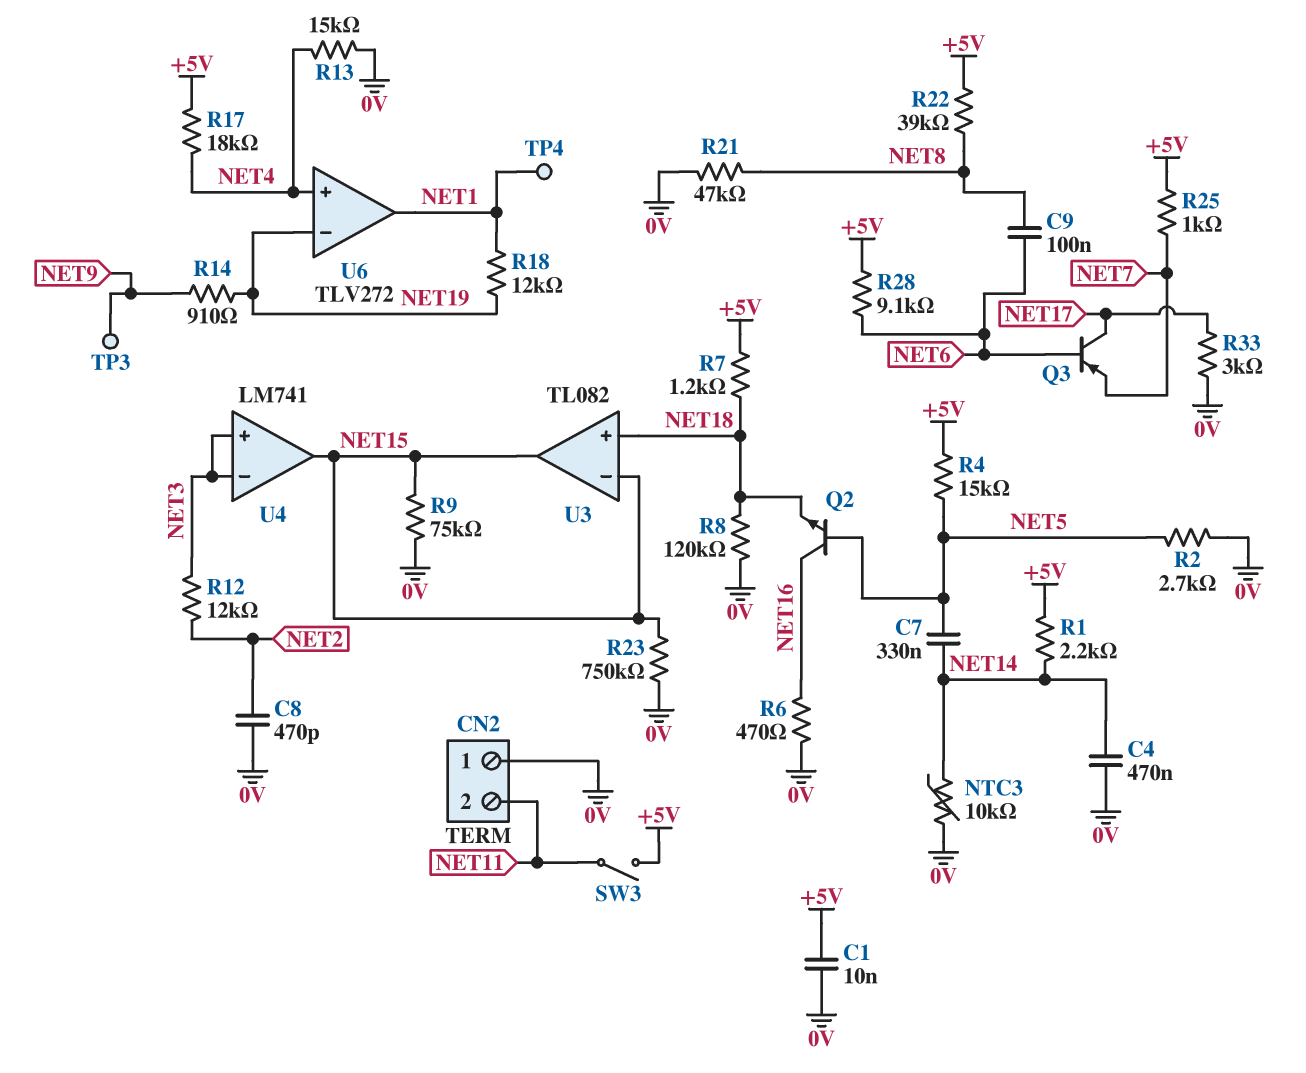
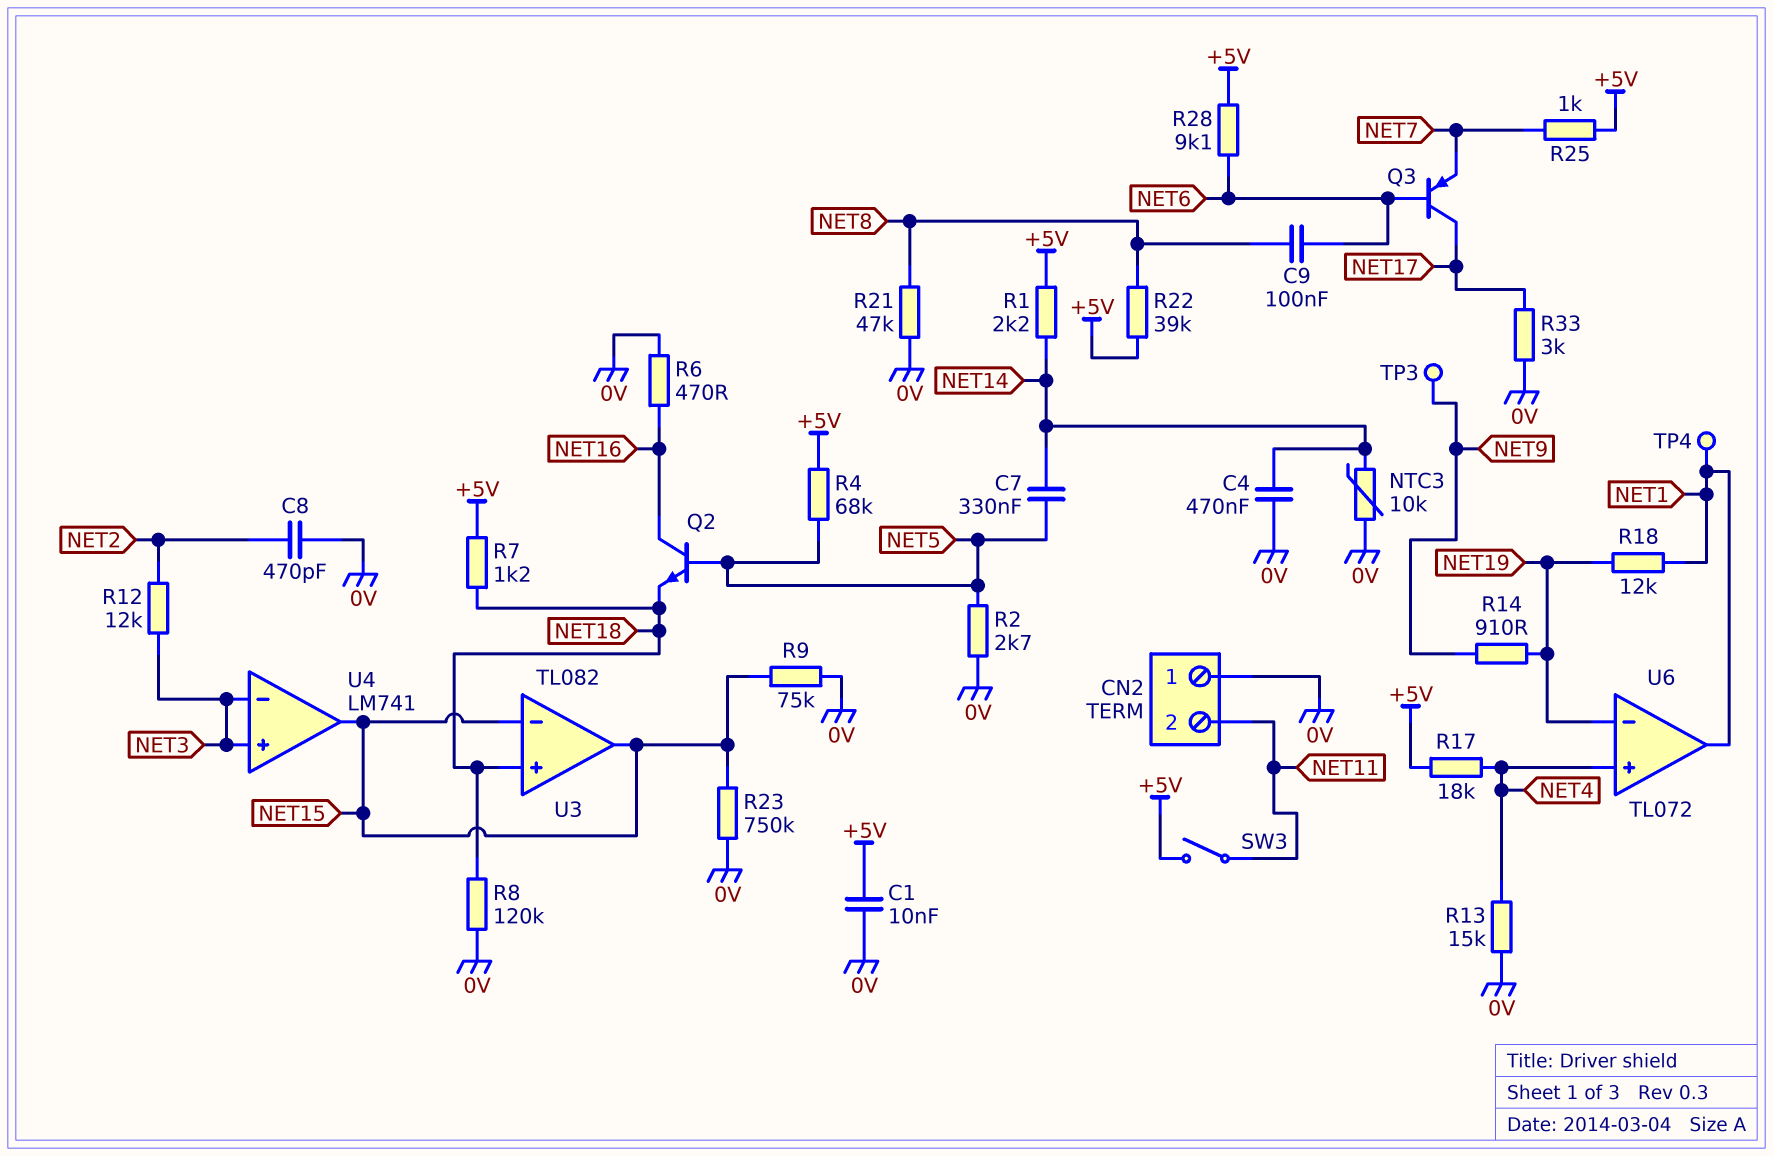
R4: 15k (+5V, NET5) -> 68k (+5V, NET5)
U6: TLV272 -> TL072

